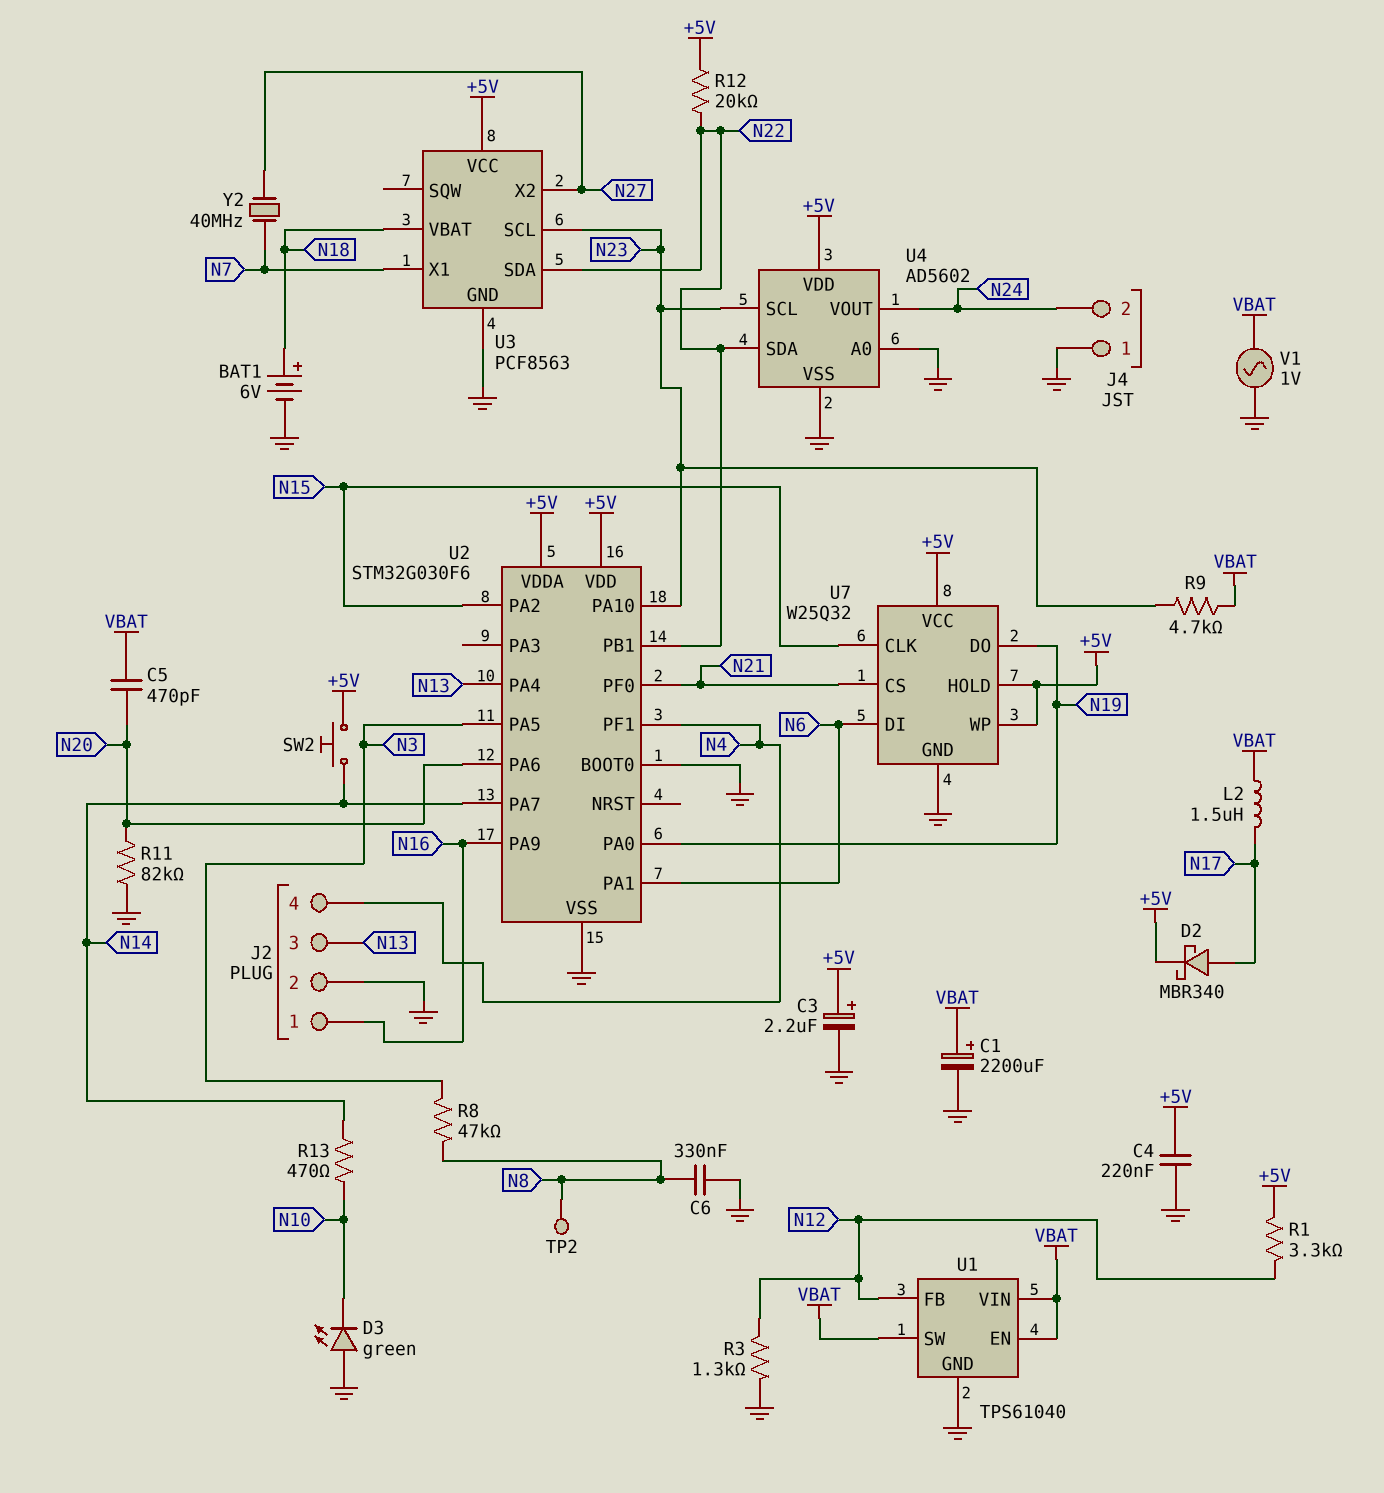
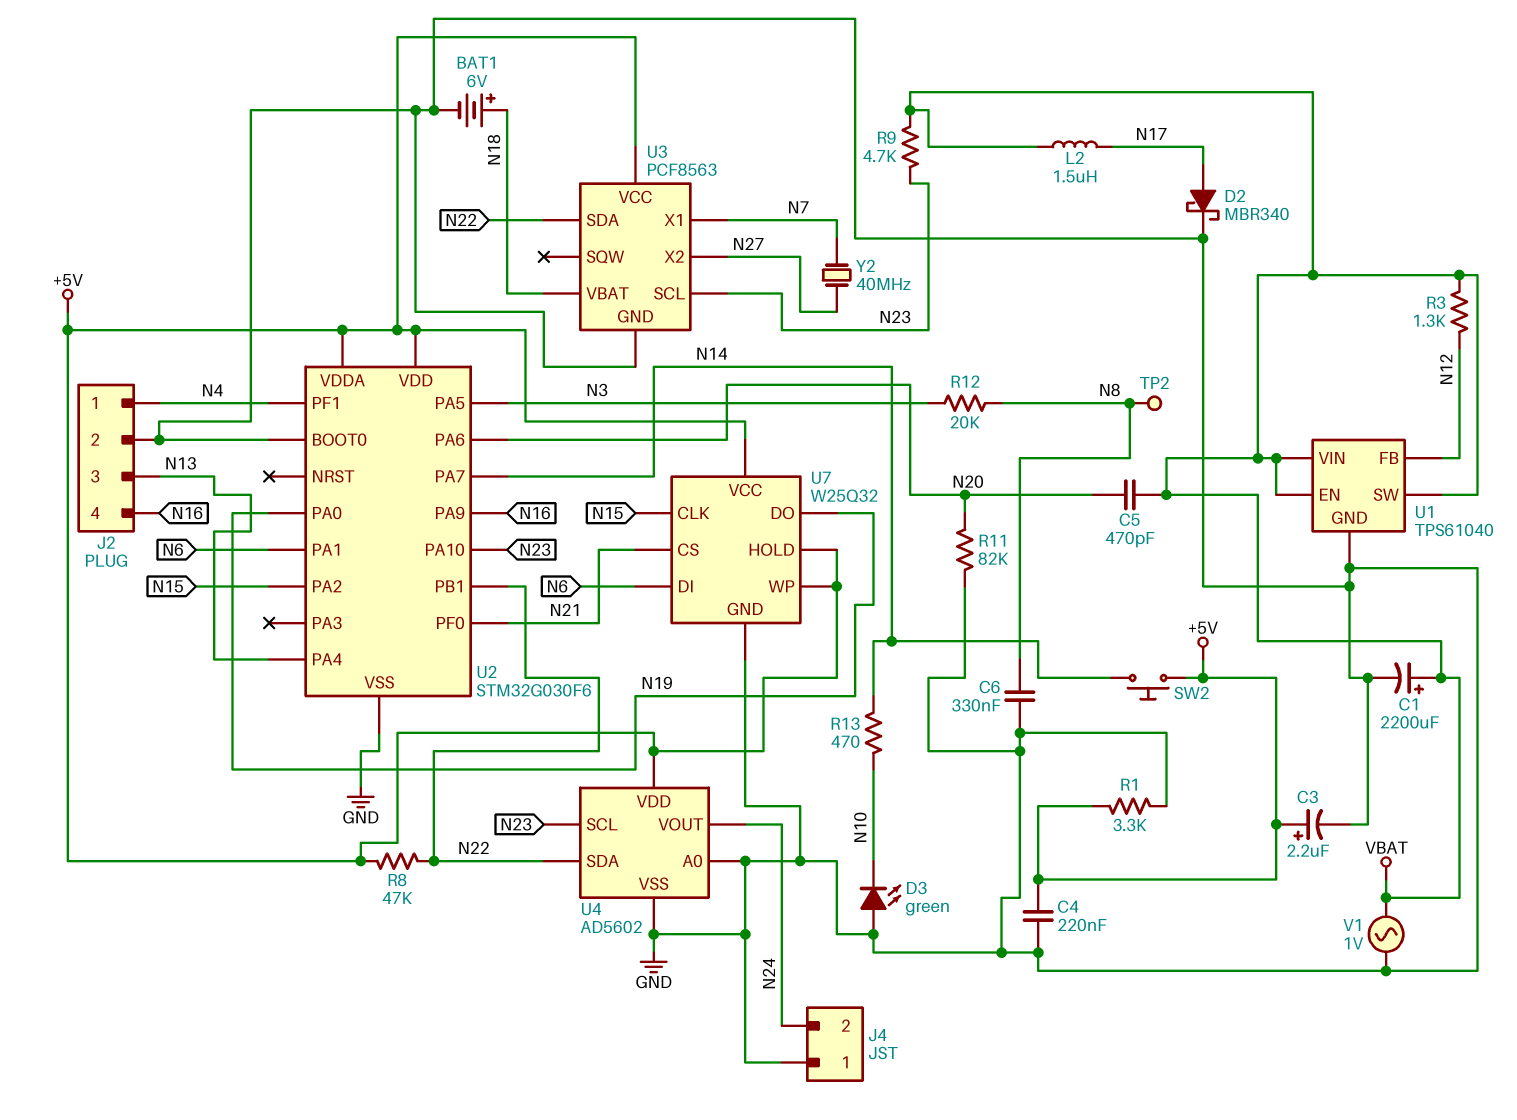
D2: schottky MBR340 (A N17, K +5V) -> schottky MBR340 (A N17, K GND)
J2 pin 1: N16 -> N4
J2 pin 4: N4 -> N16
R1: 3.3k (+5V, N12) -> 3.3k (+5V, GND)
R3: 1.3k (GND, N12) -> 1.3k (N12, VBAT)
R8: 47k (N3, N8) -> 47k (+5V, N22)
R12: 20k (+5V, N22) -> 20k (N3, N8)

